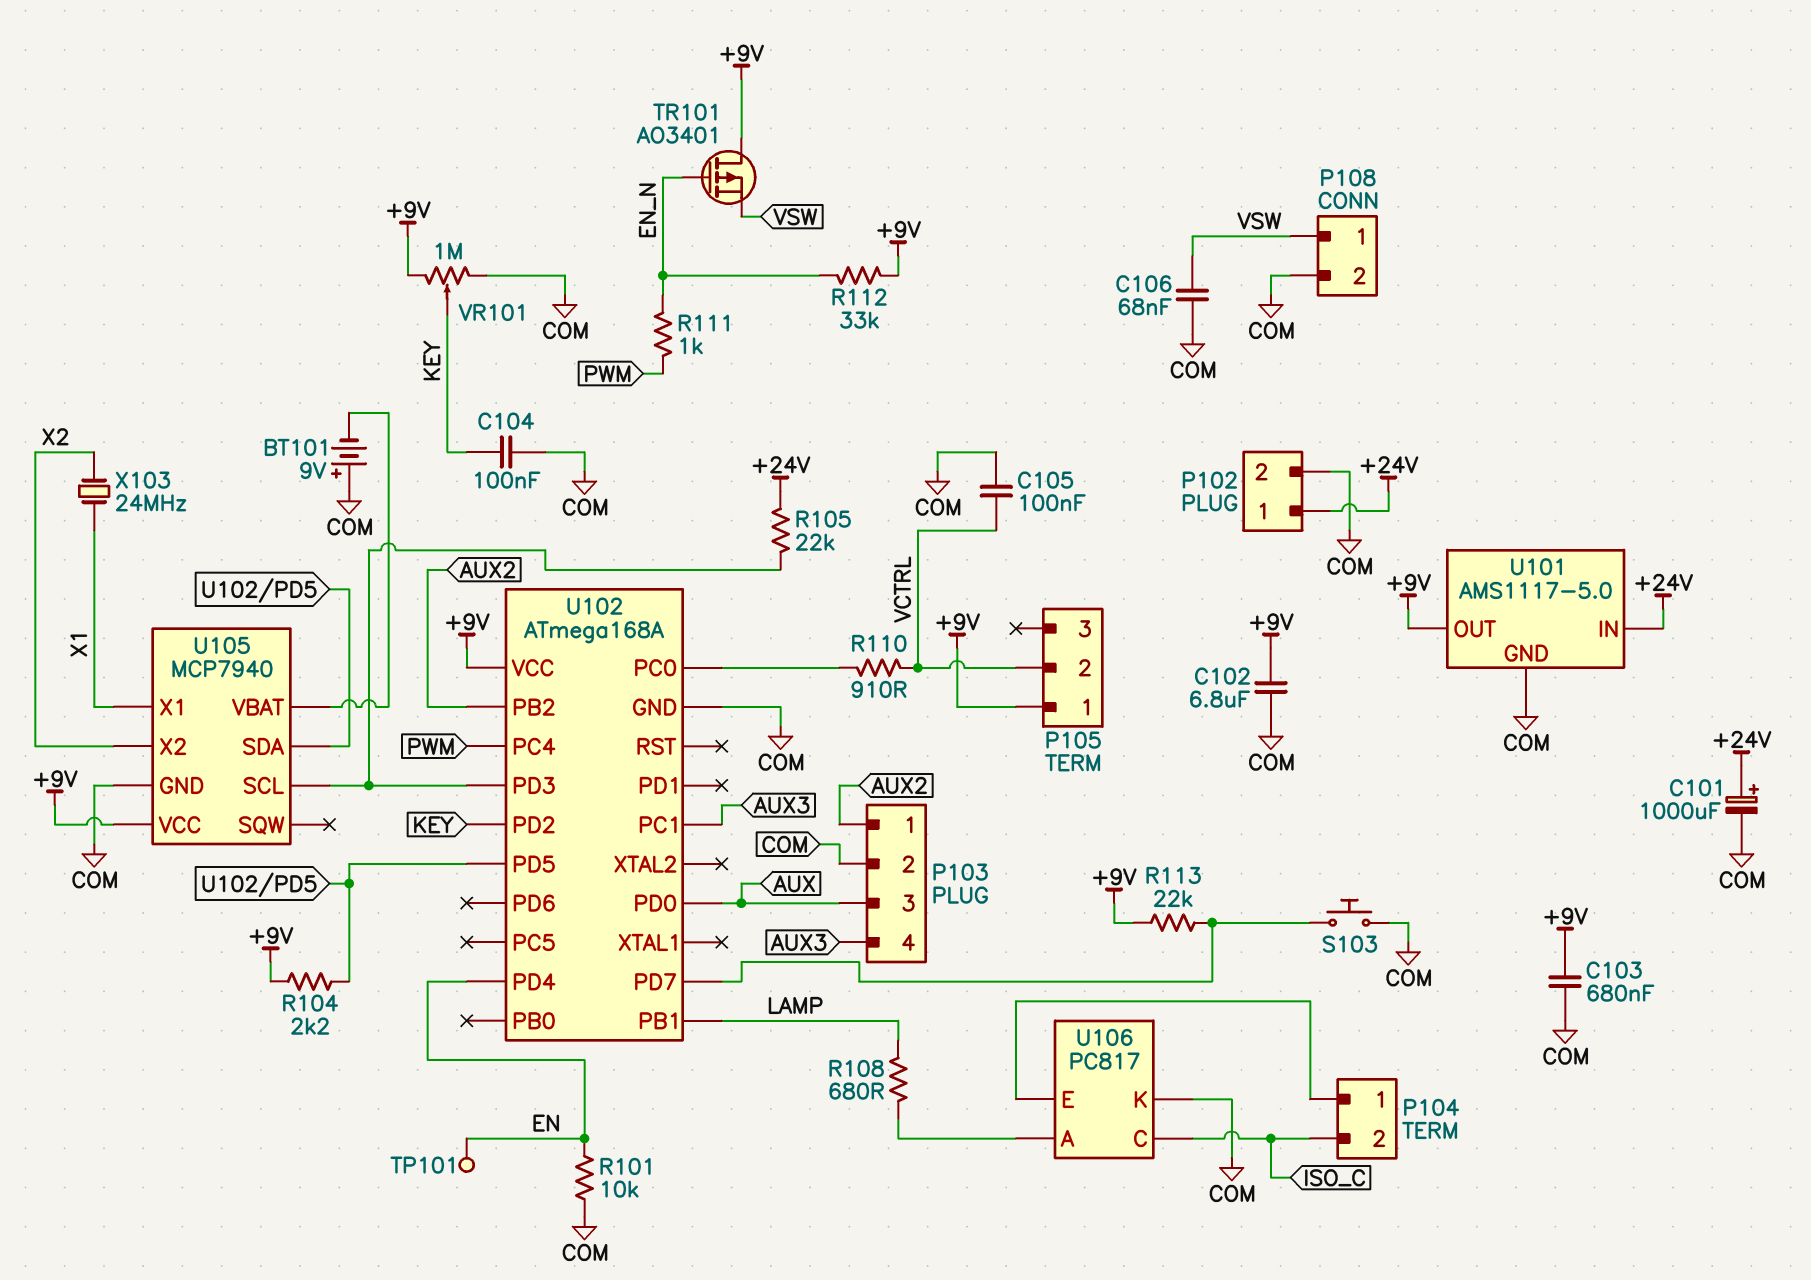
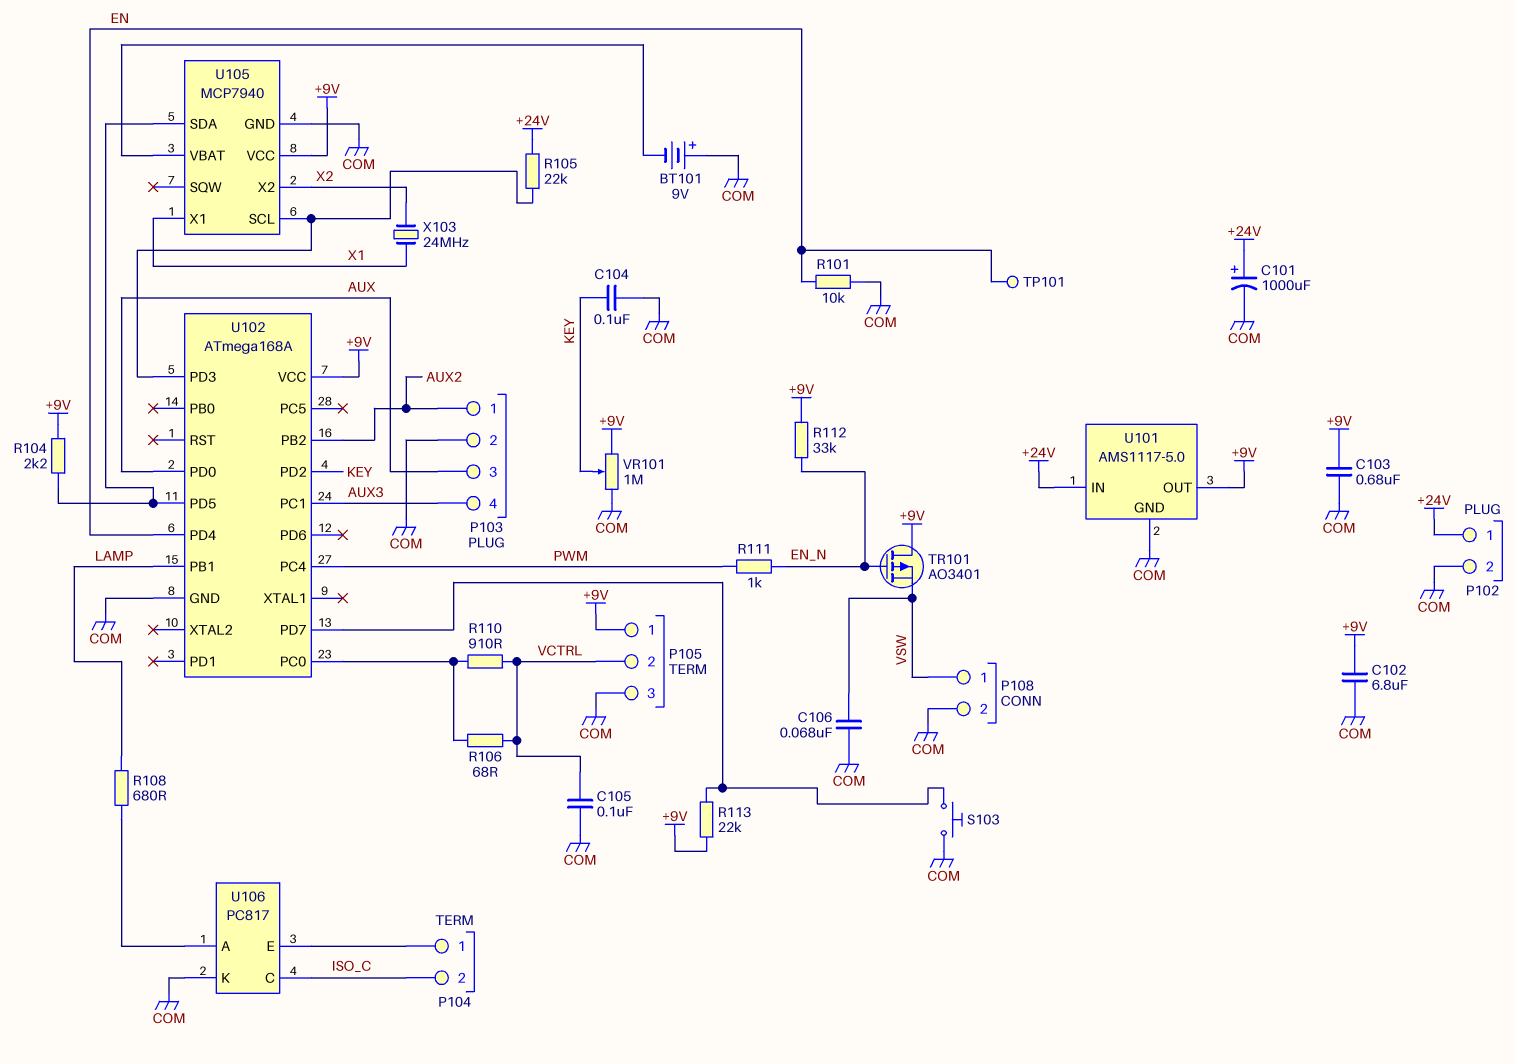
P105 pin 3: none -> COM
R106: none -> 68 (U102/PC0, VCTRL)

